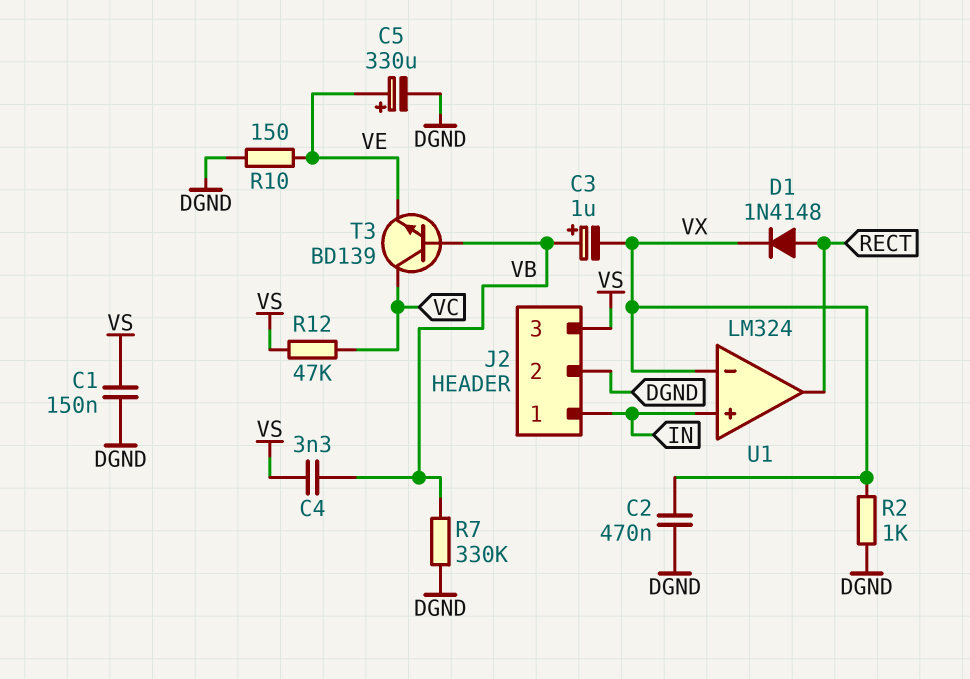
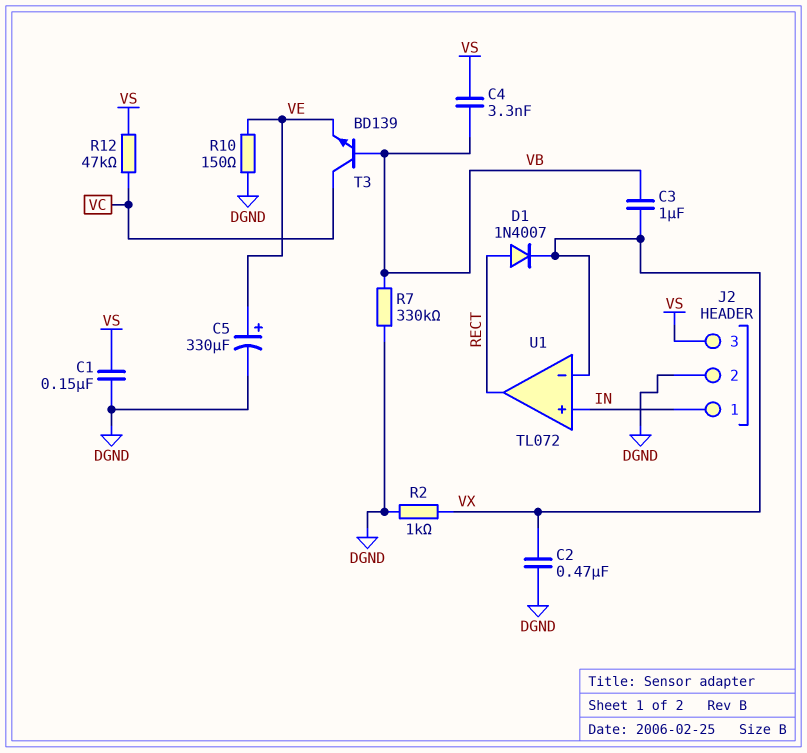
C3: 1uF (plus VB, minus VX) -> 1uF (VB, VX)
D1: diode 1N4148 (A RECT, K VX) -> diode 1N4007 (A RECT, K VX)
U1: LM324 -> TL072

